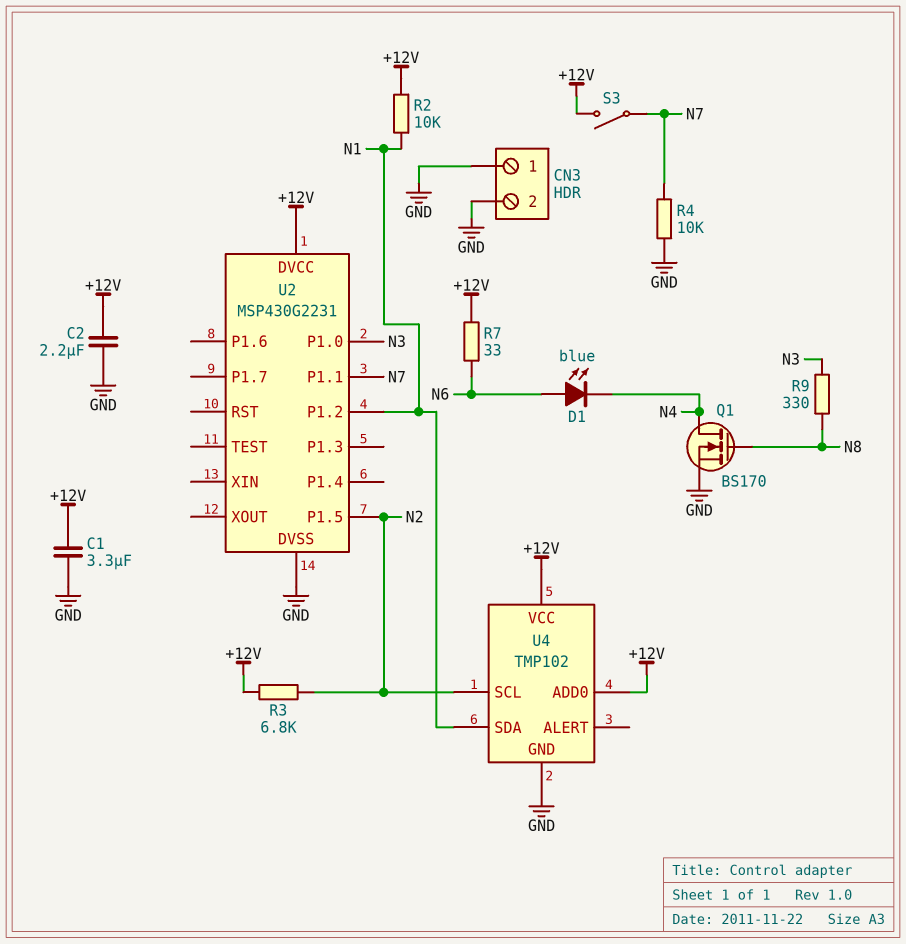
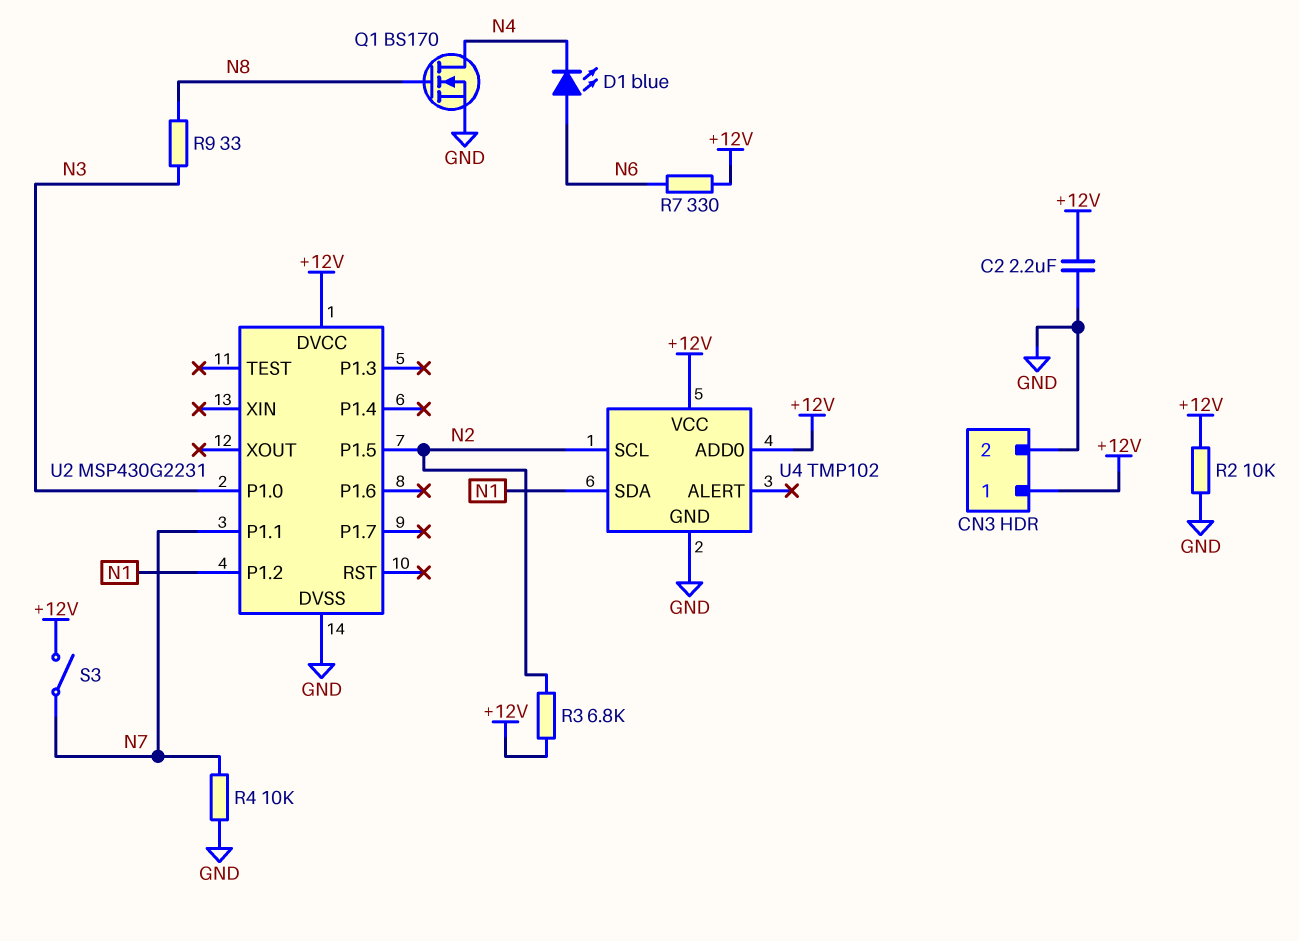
C1: 3.3uF (+12V, GND) -> none
CN3 pin 1: GND -> +12V
R2: 10k (+12V, N1) -> 10k (+12V, GND)
R7: 33 (+12V, N6) -> 330 (+12V, N6)
R9: 330 (N3, N8) -> 33 (N3, N8)

